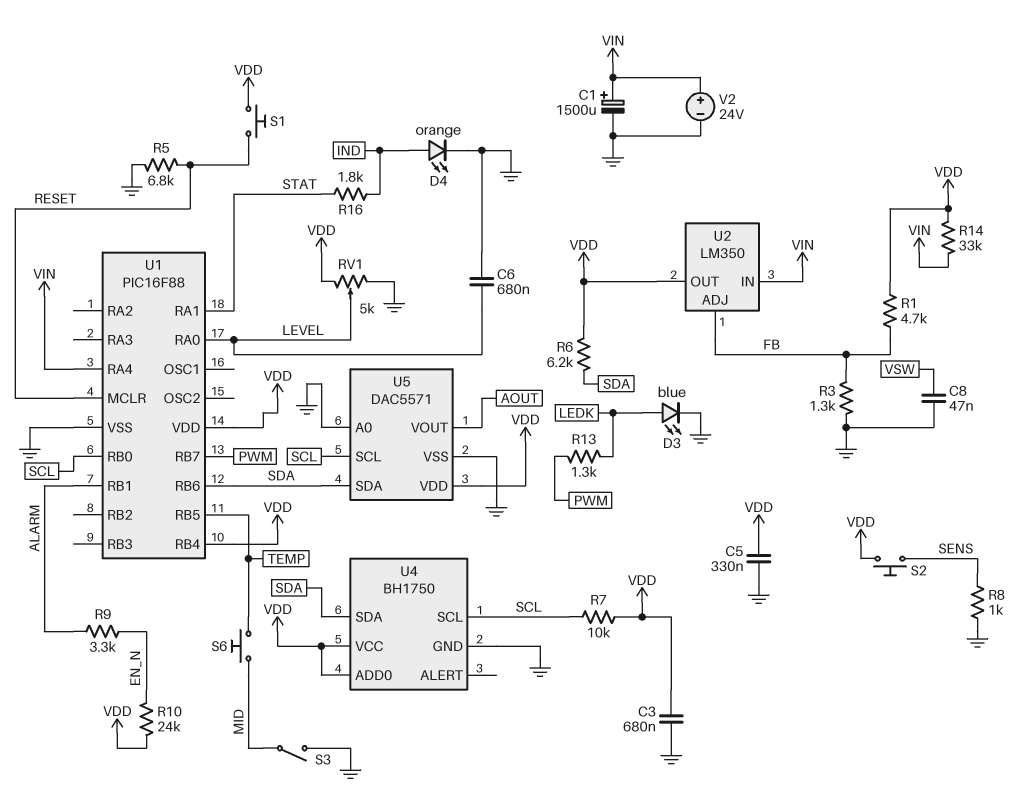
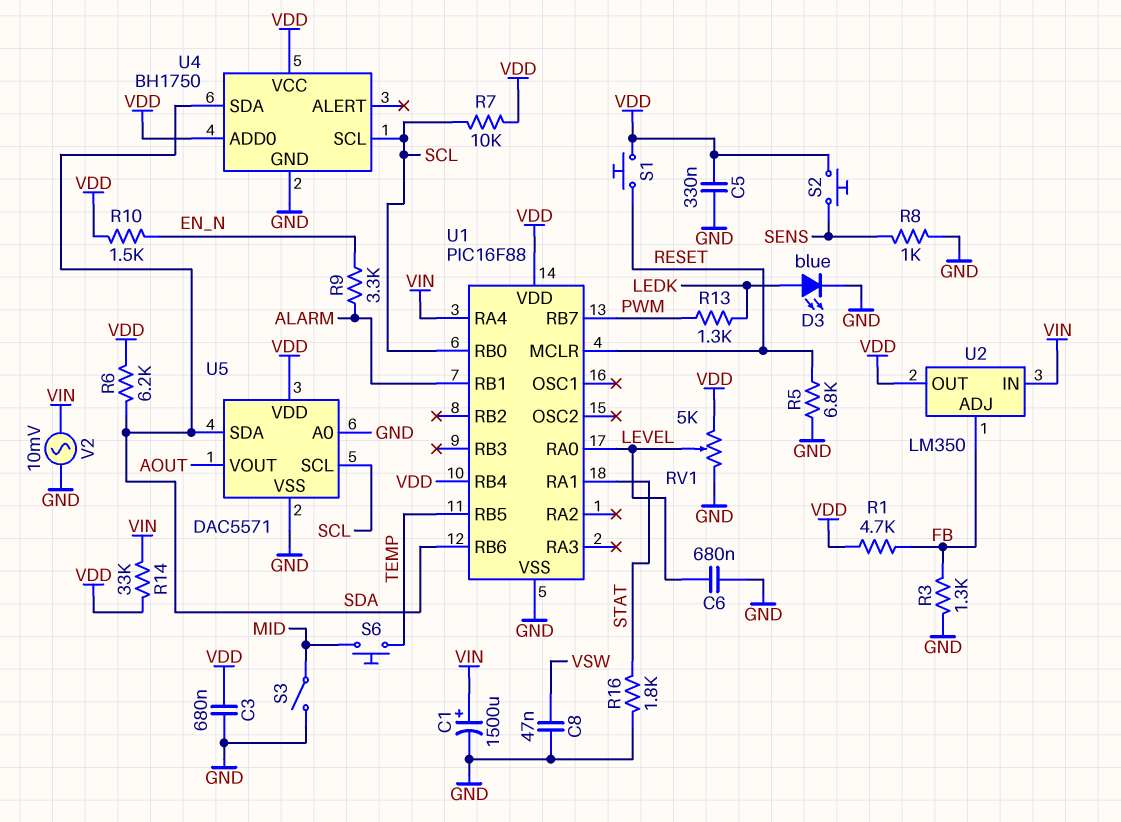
D4: LED orange (A IND, K GND) -> none
R10: 24k (EN_N, VDD) -> 1.5k (EN_N, VDD)
R16: 1.8k (IND, STAT) -> 1.8k (GND, STAT)
V2: 24V (plus VIN, minus GND) -> AC 10mV (GND, VIN)

